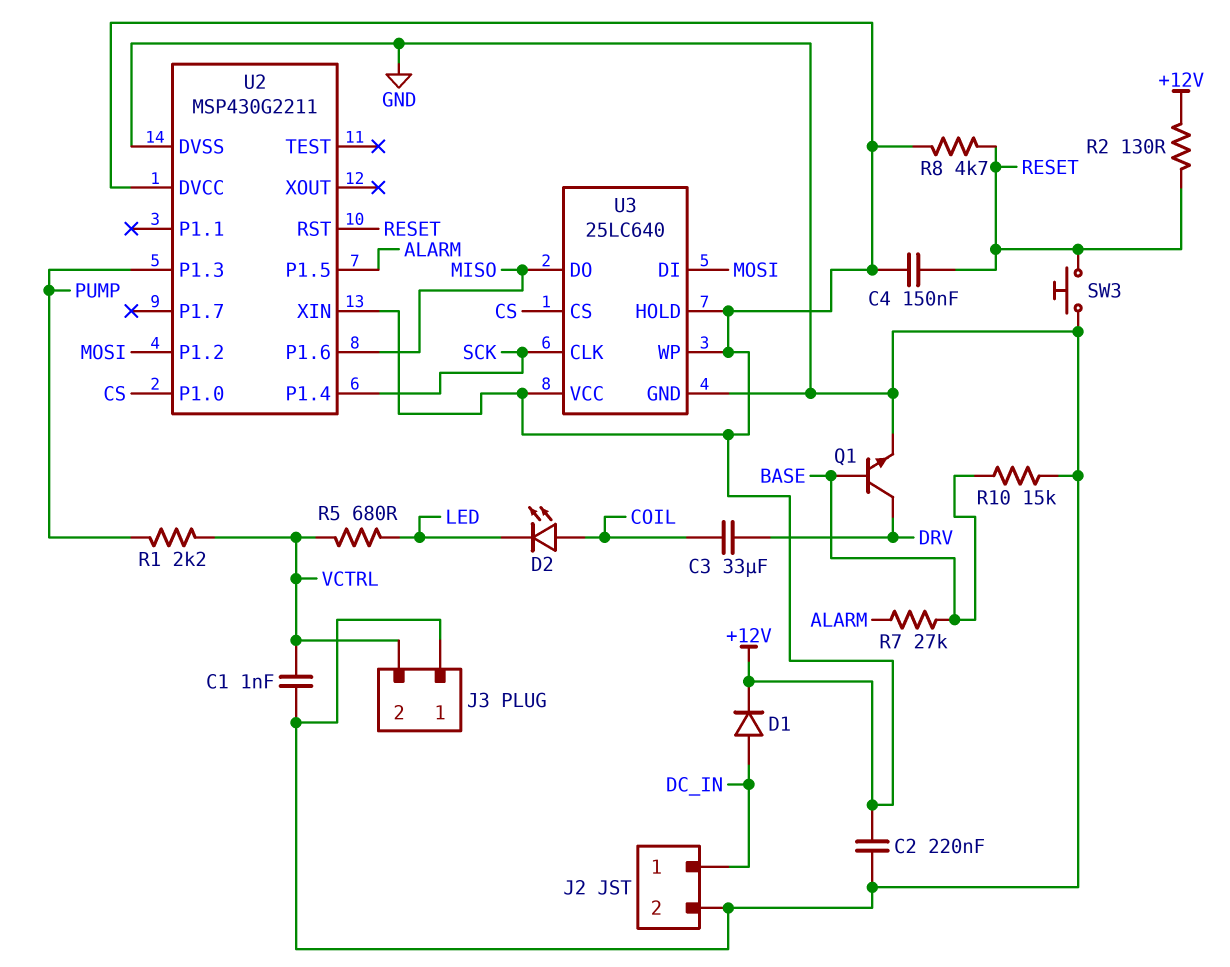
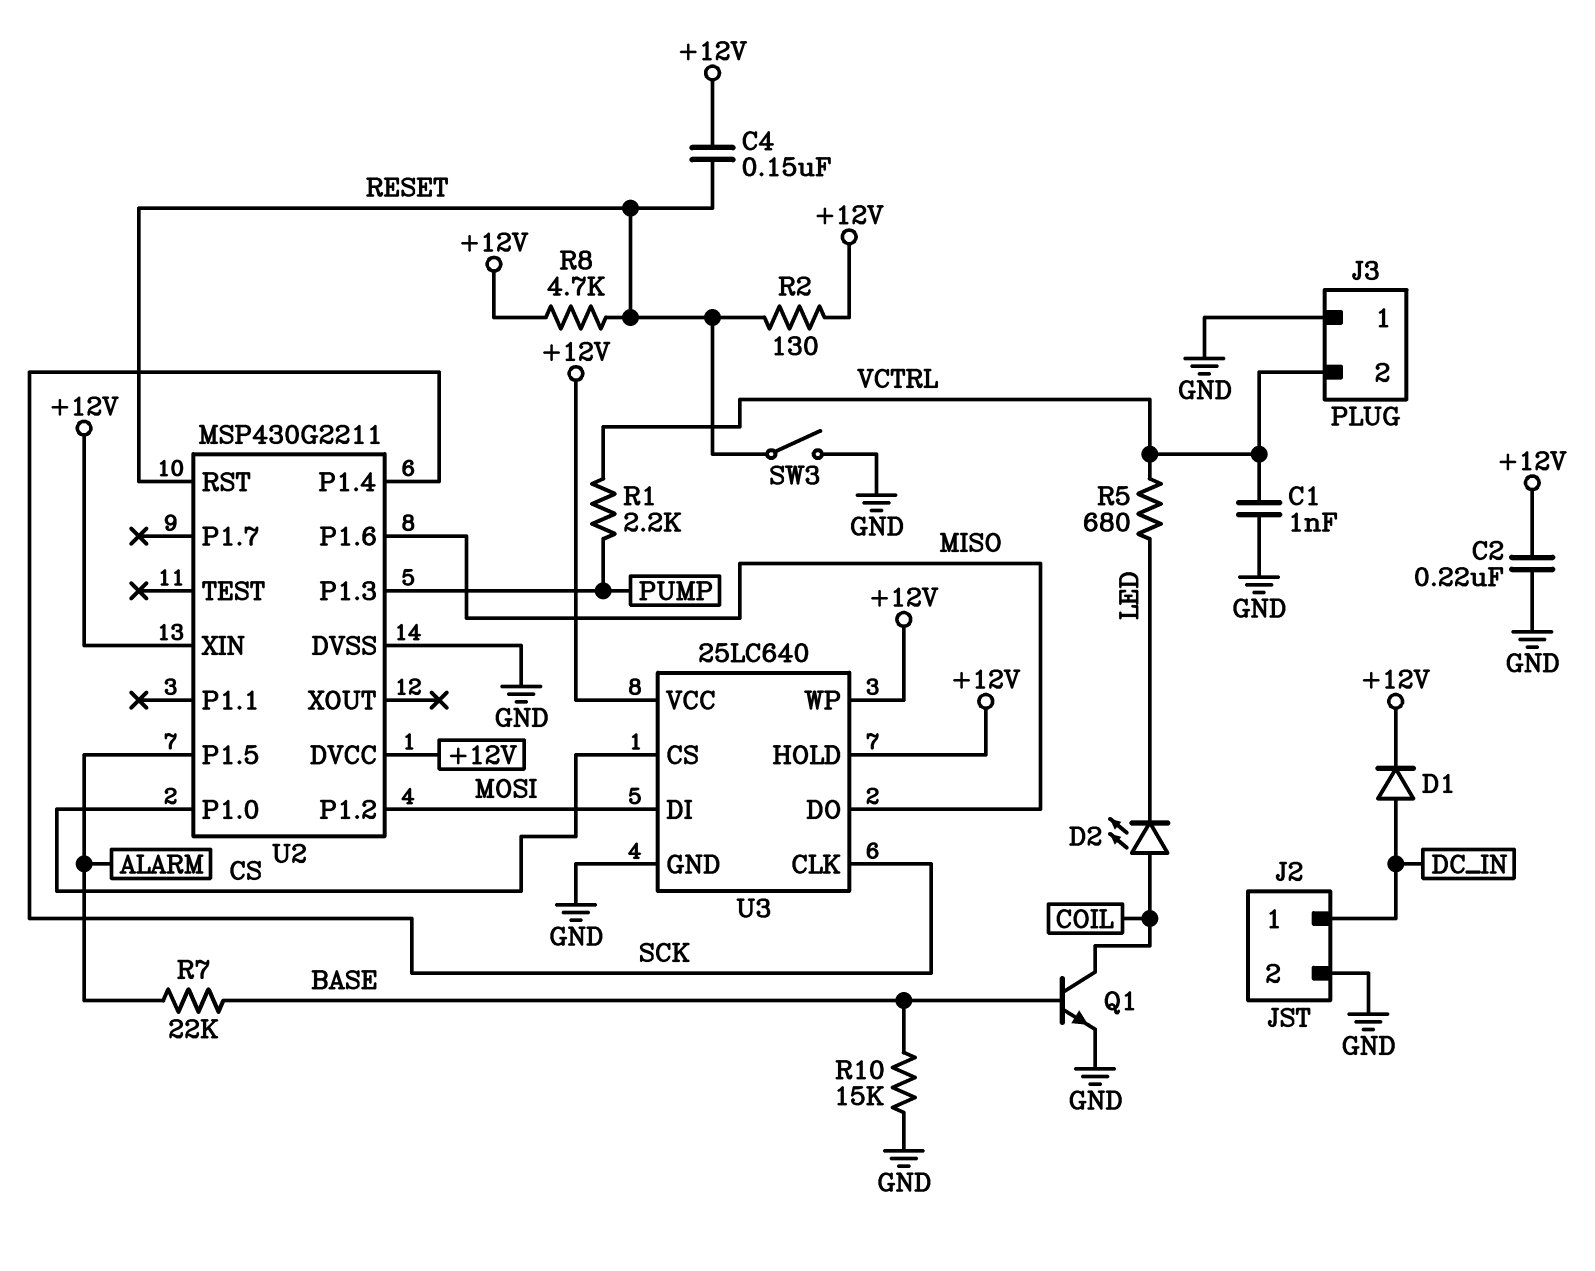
C3: 33uF (COIL, DRV) -> none
Q1: NPN (B BASE, C DRV, E GND) -> NPN (B BASE, C COIL, E GND)
R7: 27k (ALARM, BASE) -> 22k (ALARM, BASE)
SW3: button (GND, RESET) -> switch (GND, RESET)

